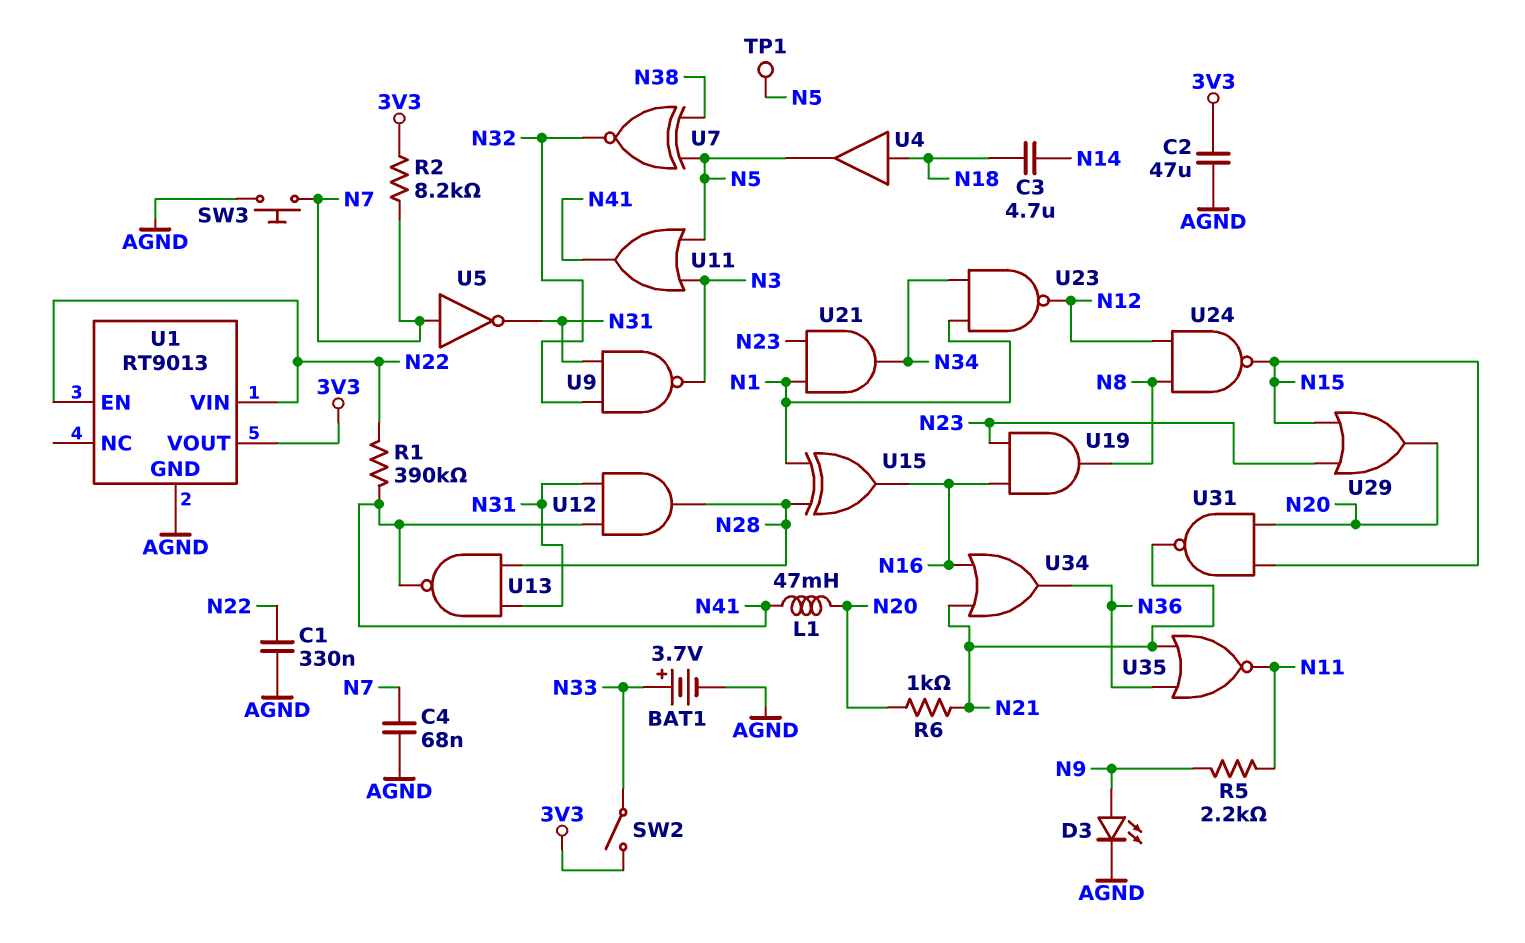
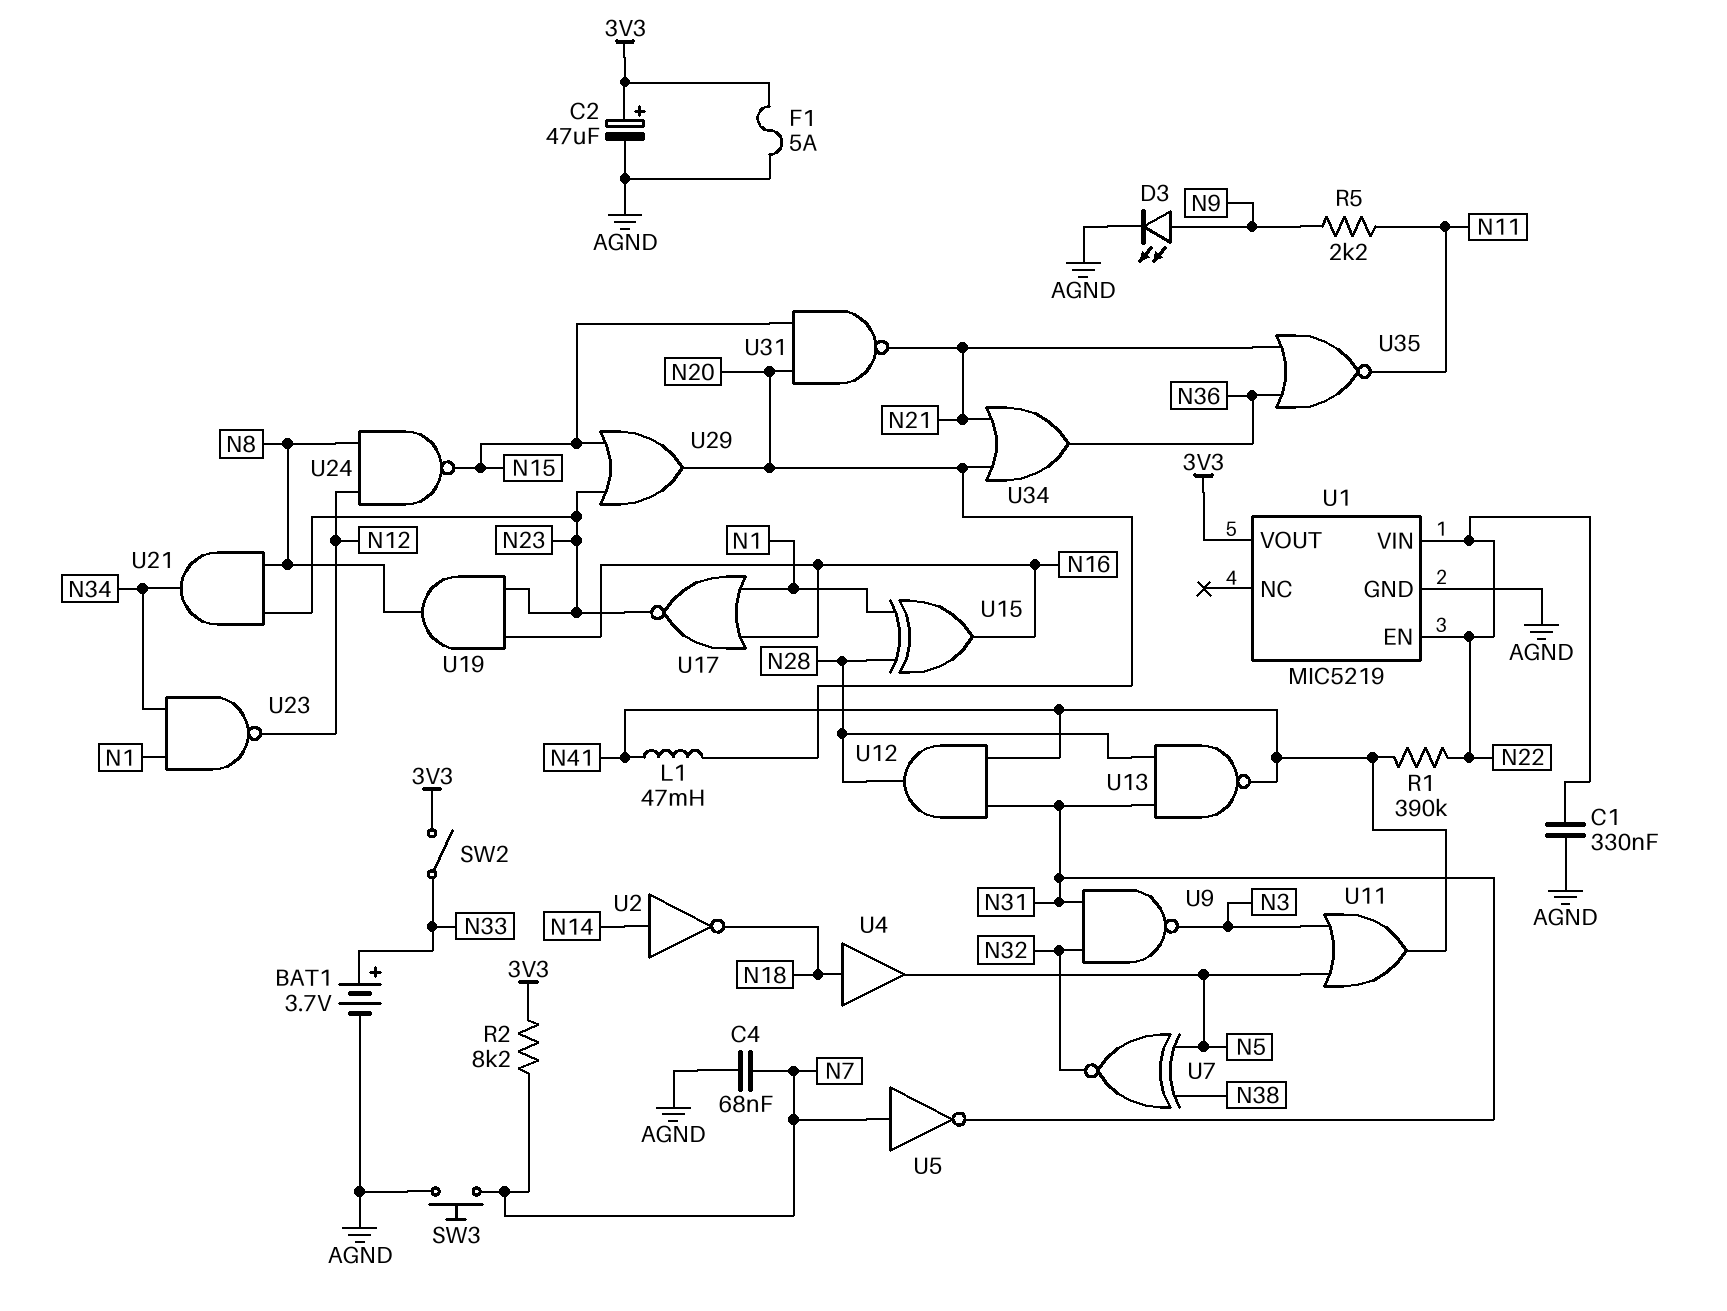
C2: 47uF (3V3, AGND) -> 47uF (plus 3V3, minus AGND)
C3: 4.7uF (N14, N18) -> none
F1: none -> 5A (3V3, AGND)
R6: 1k (N20, N21) -> none
TP1: test point (N5) -> none
U1: RT9013 -> MIC5219
U2: none -> NOT (in N14, out N18)
U17: none -> NOR (in N1, in N16, out N23)
U21: AND (in N1, in N23, out N34) -> AND (in N8, in N23, out N34)
U34: OR (in N16, in N21, out N36) -> OR (in N20, in N21, out N36)

